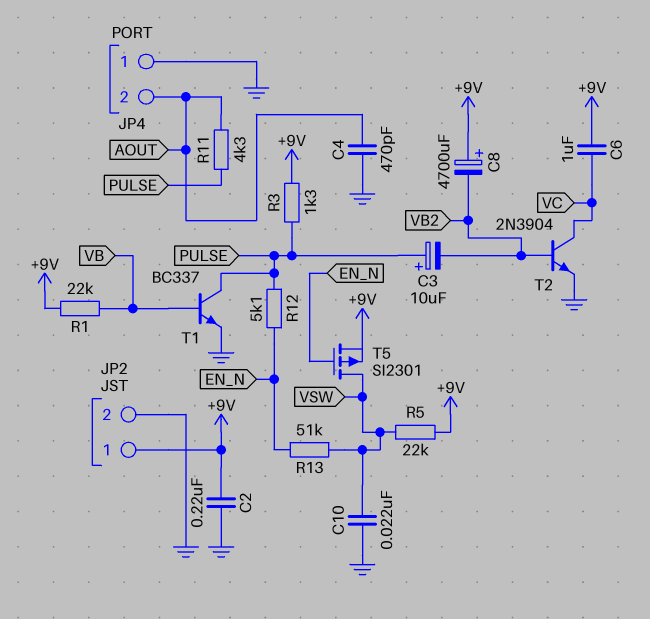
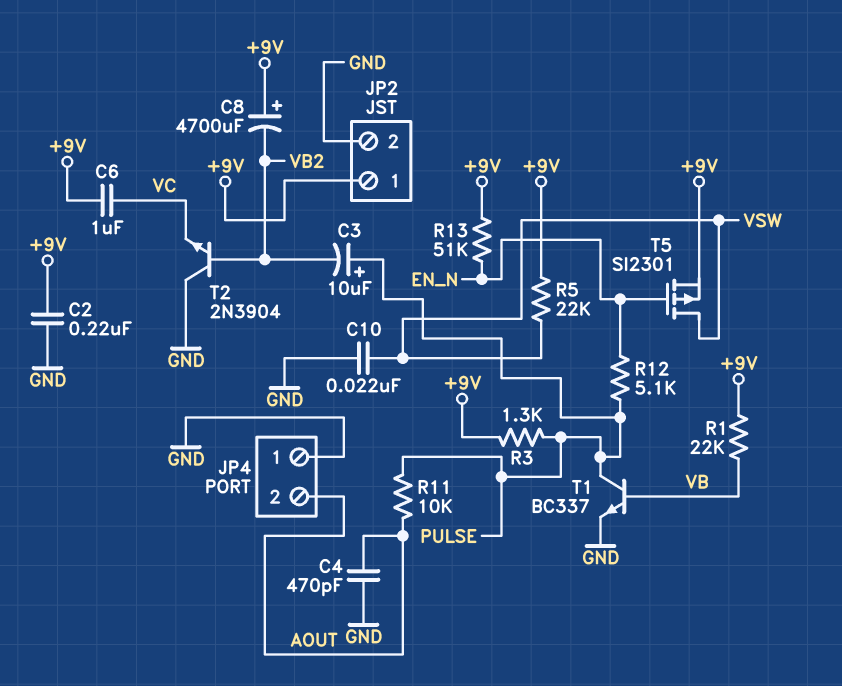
R11: 4.3k (AOUT, PULSE) -> 10k (AOUT, PULSE)
R13: 51k (EN_N, VSW) -> 51k (+9V, EN_N)
T2: NPN 2N3904 (B VB2, C VC, E GND) -> NPN 2N3904 (B VB2, C GND, E VC)

